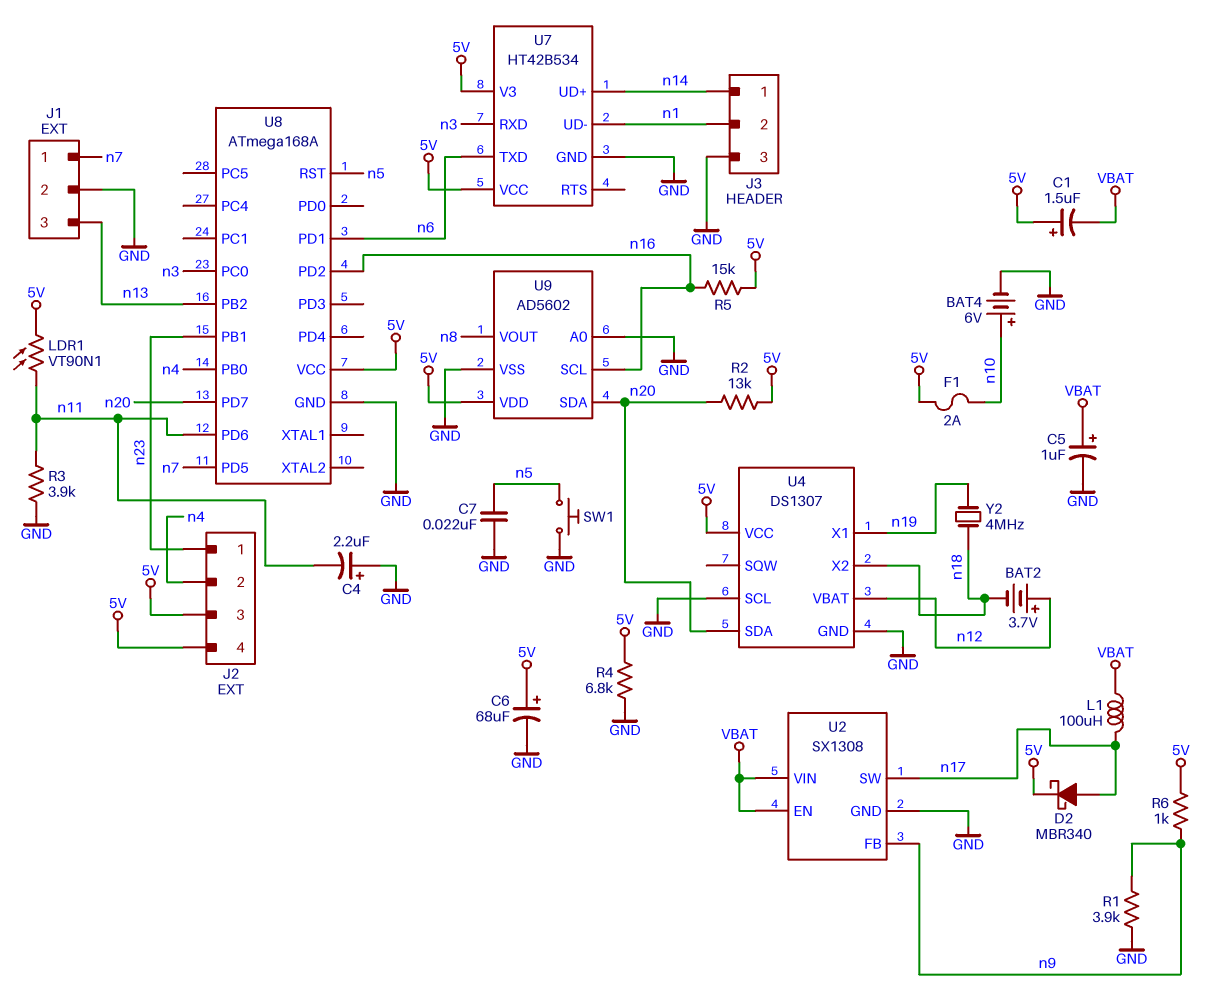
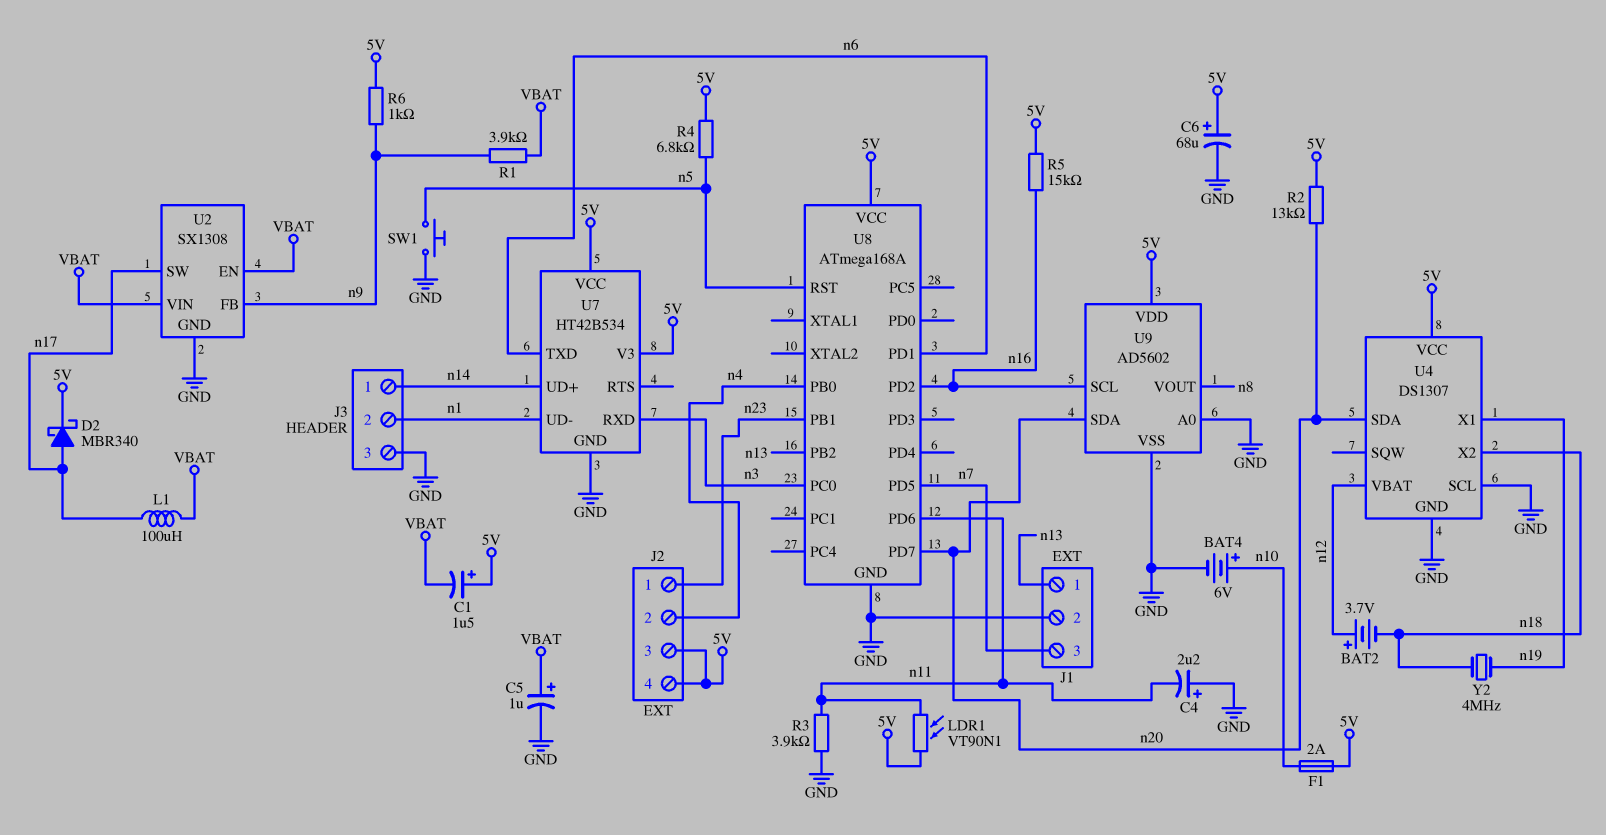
C7: 22nF (GND, n5) -> none
J1 pin 1: n7 -> n13
J1 pin 3: n13 -> n7
R1: 3.9k (GND, n9) -> 3.9k (VBAT, n9)
R4: 6.8k (5V, GND) -> 6.8k (5V, n5)

